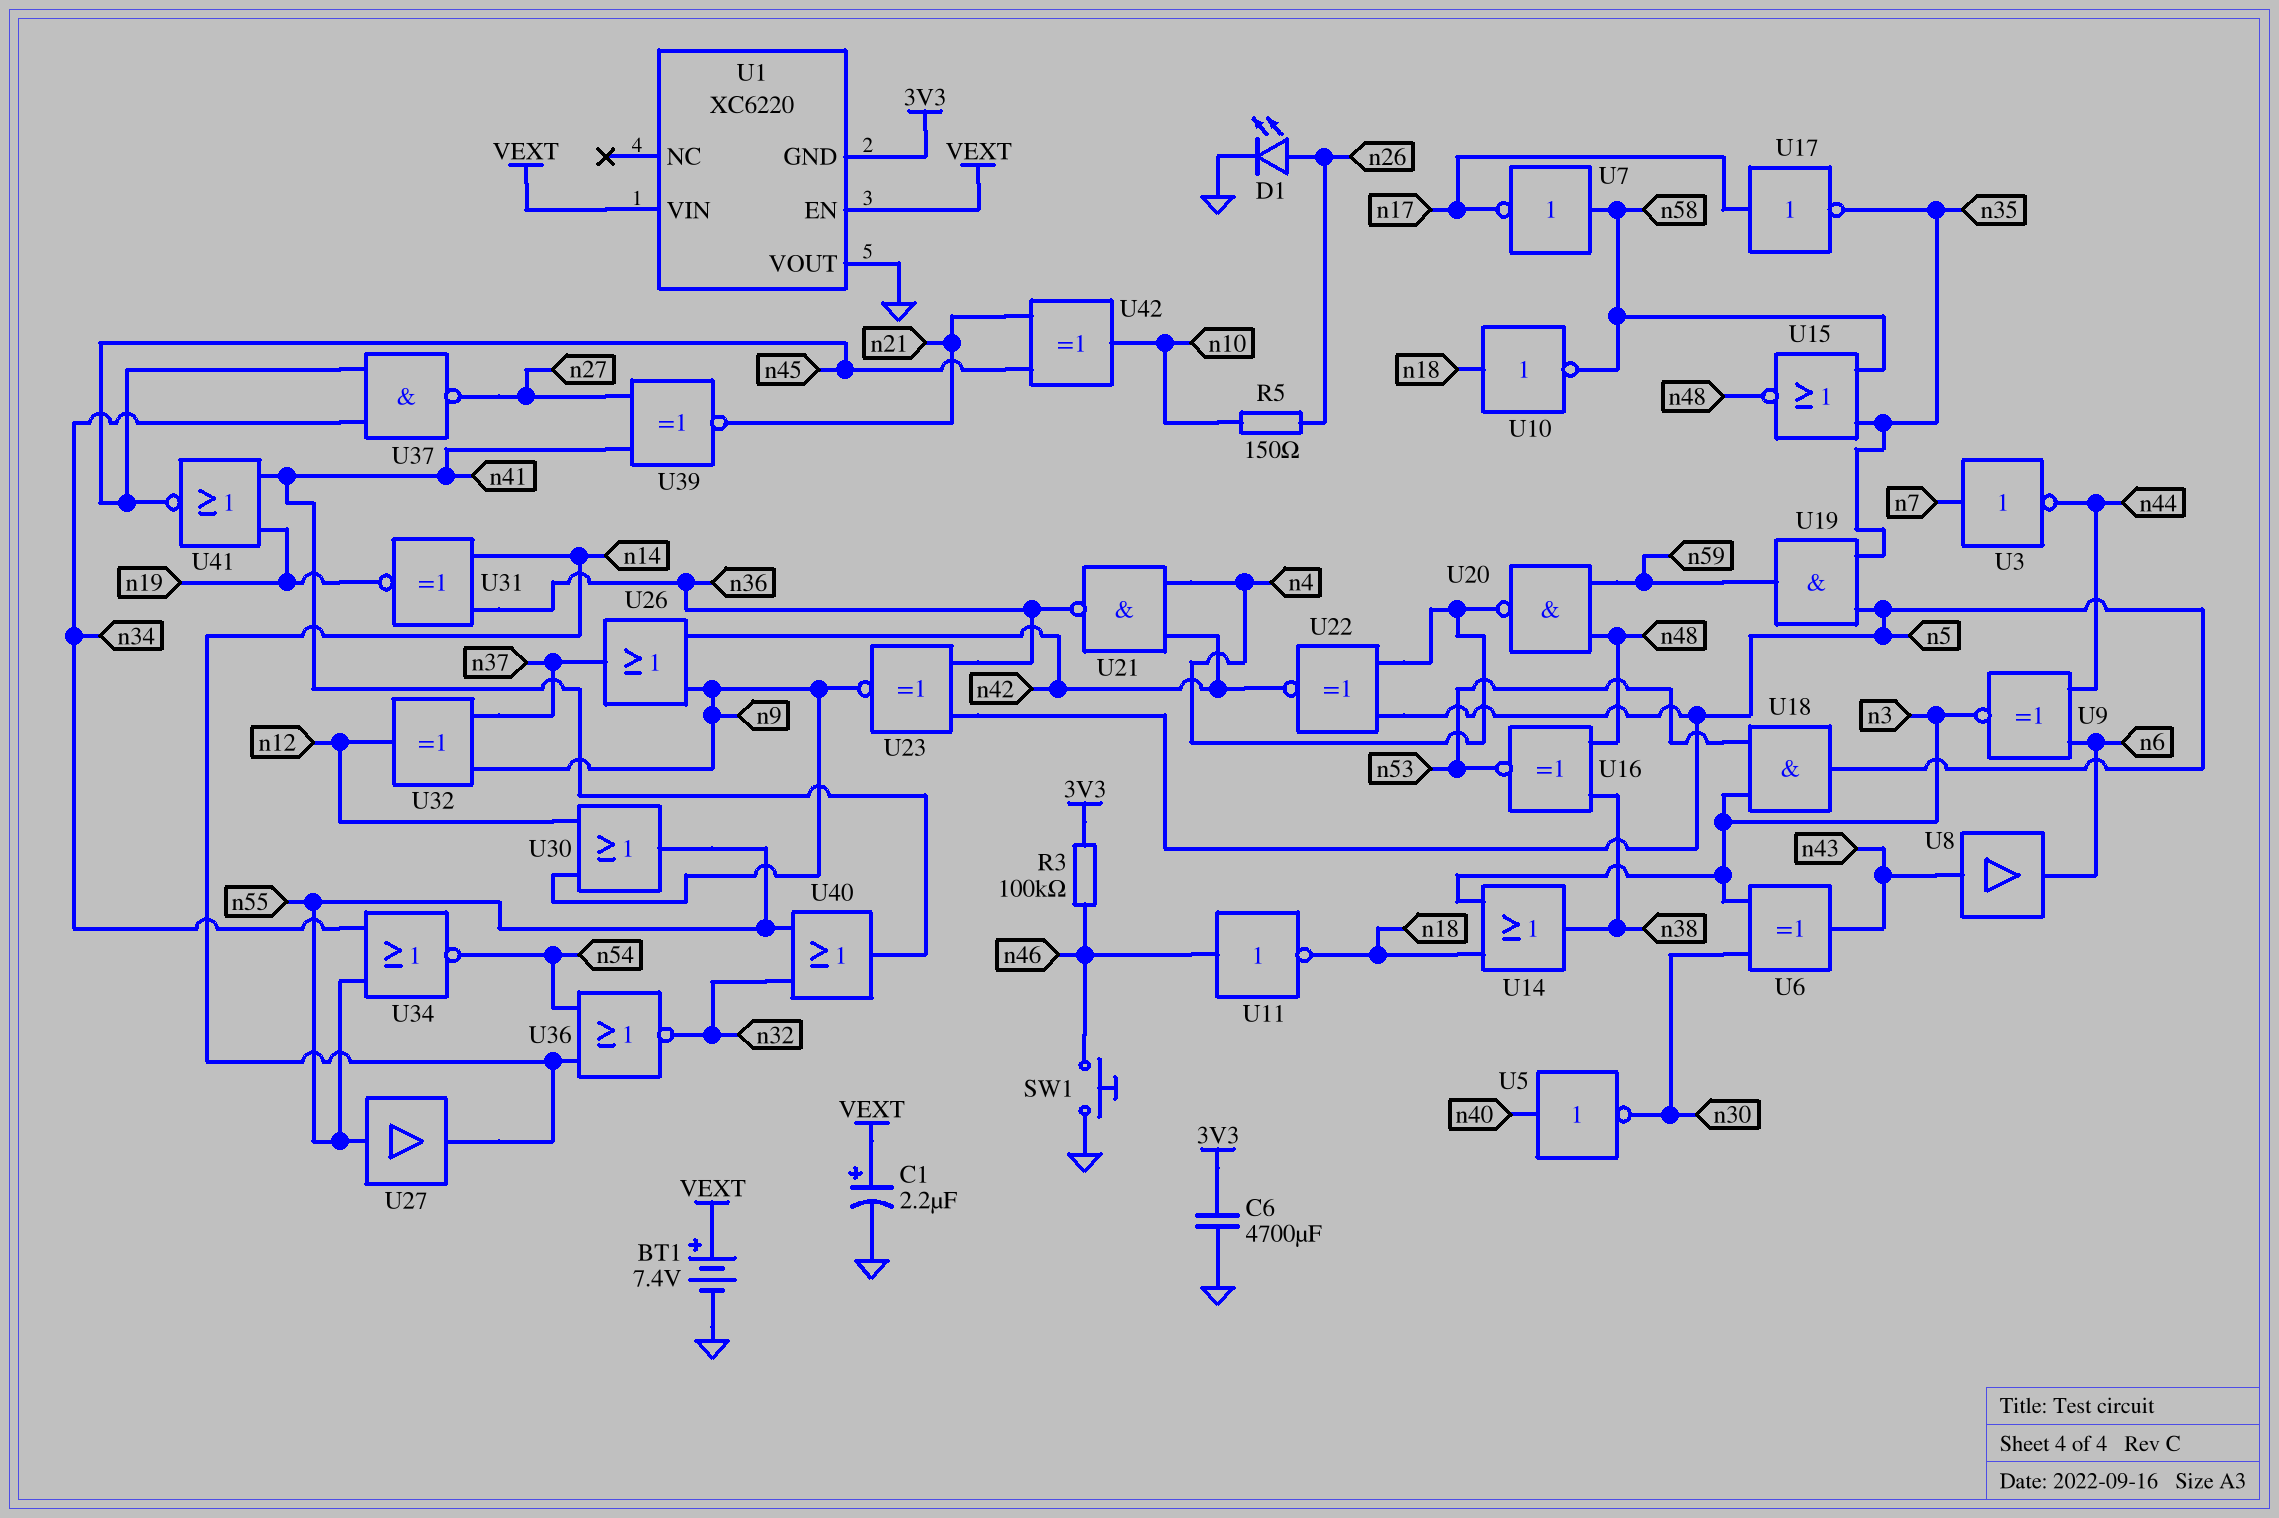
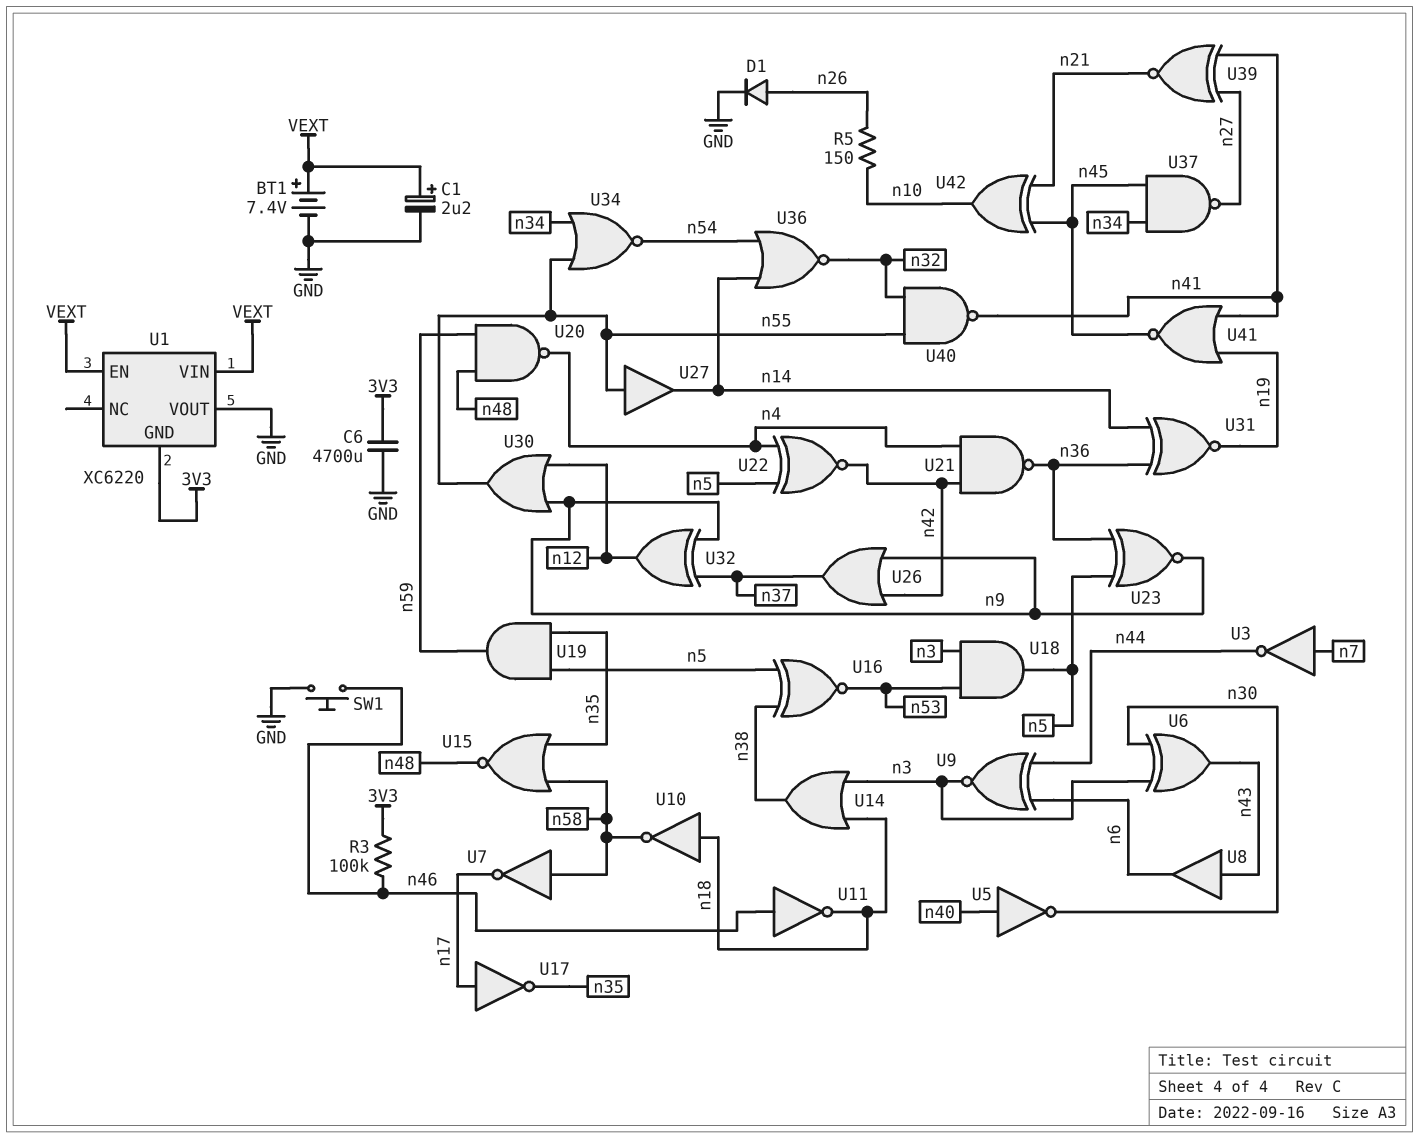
D1: LED (A n26, K GND) -> diode (A n26, K GND)
U16: XNOR (in n38, in n48, out n53) -> XNOR (in n5, in n38, out n53)
U40: OR (in n32, in n55, out n41) -> NAND (in n32, in n55, out n41)

